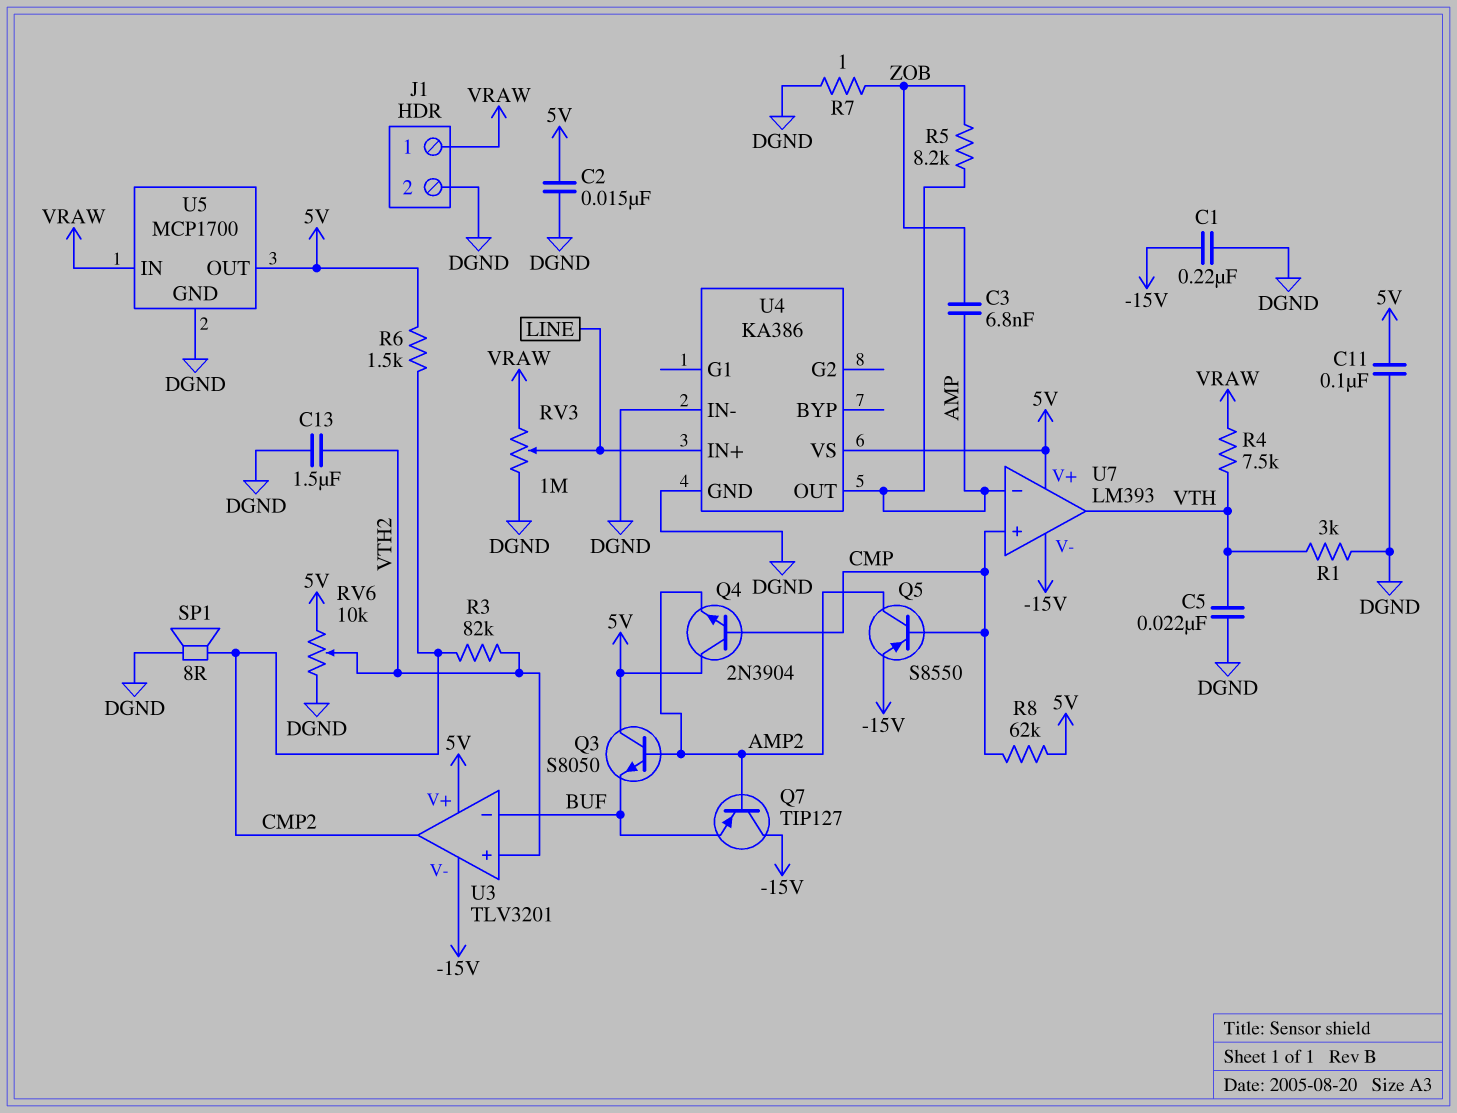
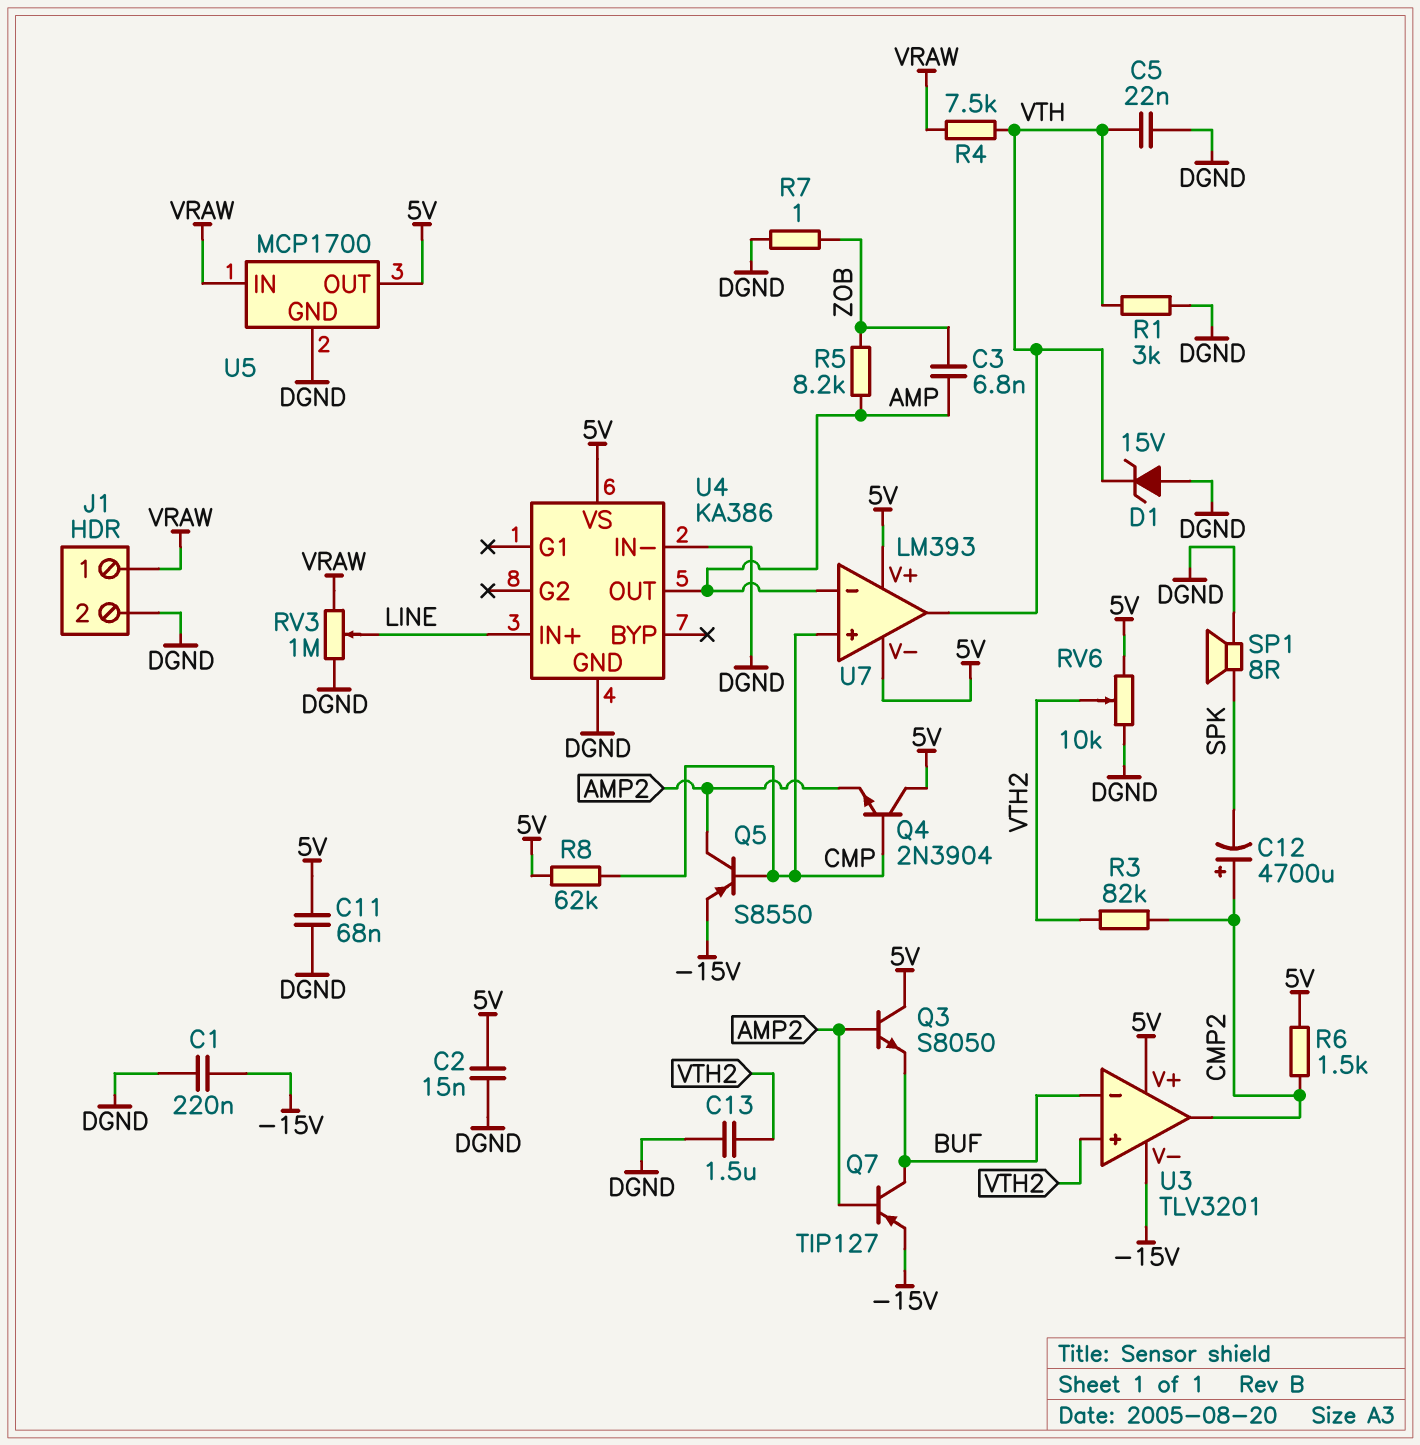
C11: 100nF (5V, DGND) -> 68nF (5V, DGND)
C12: none -> 4700uF (plus CMP2, minus SPK)
D1: none -> zener 15V (A DGND, K VTH)
Q7: PNP TIP127 (B AMP2, C -15V, E BUF) -> PNP TIP127 (B AMP2, C BUF, E -15V)
SP1: speaker 8R (CMP2, DGND) -> speaker 8R (DGND, SPK)
U7 pin V-: -15V -> 5V

